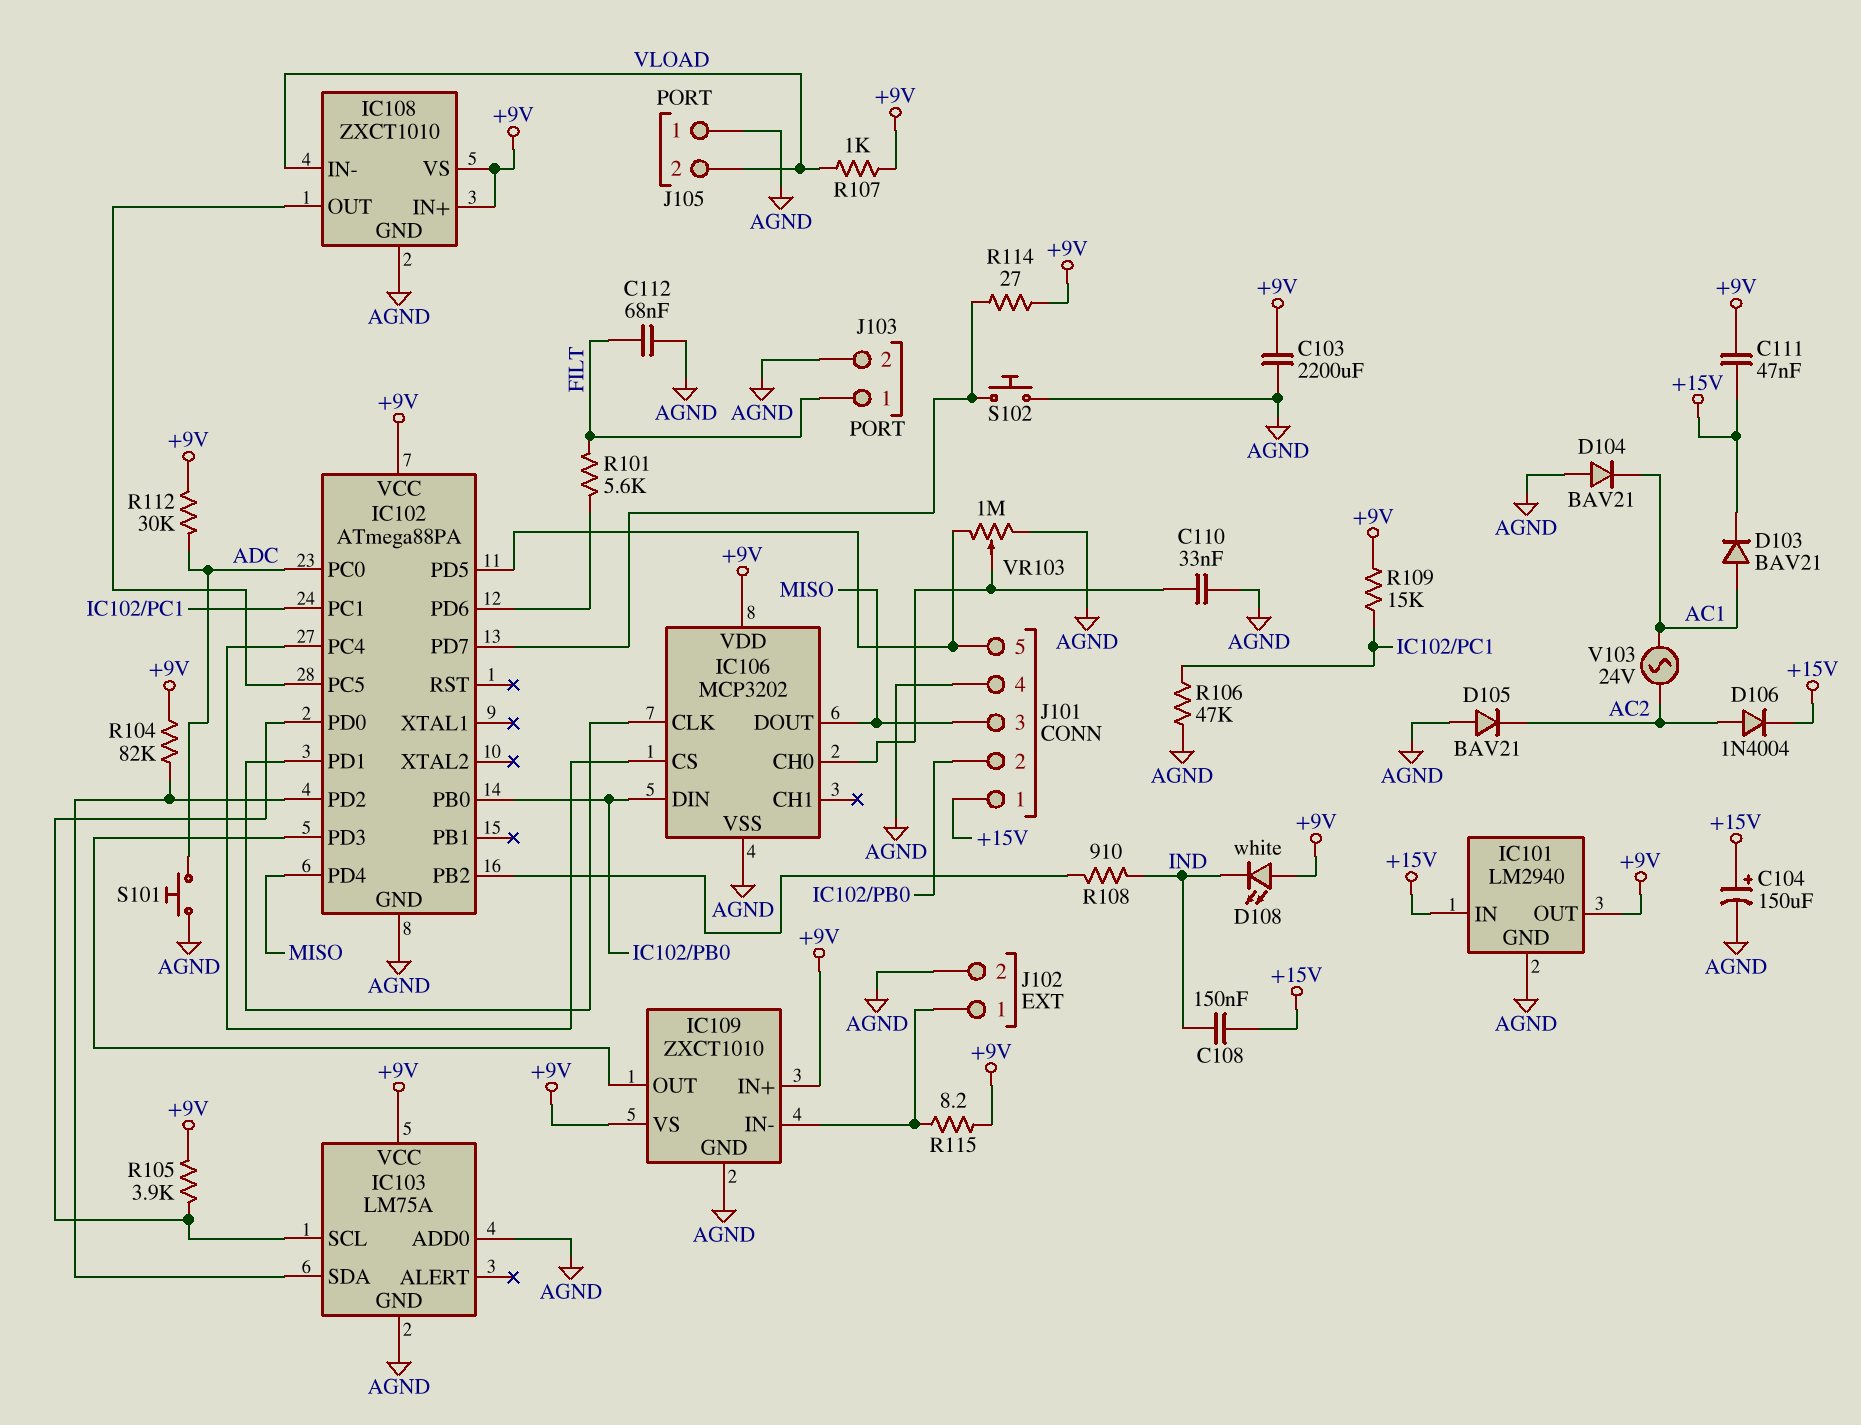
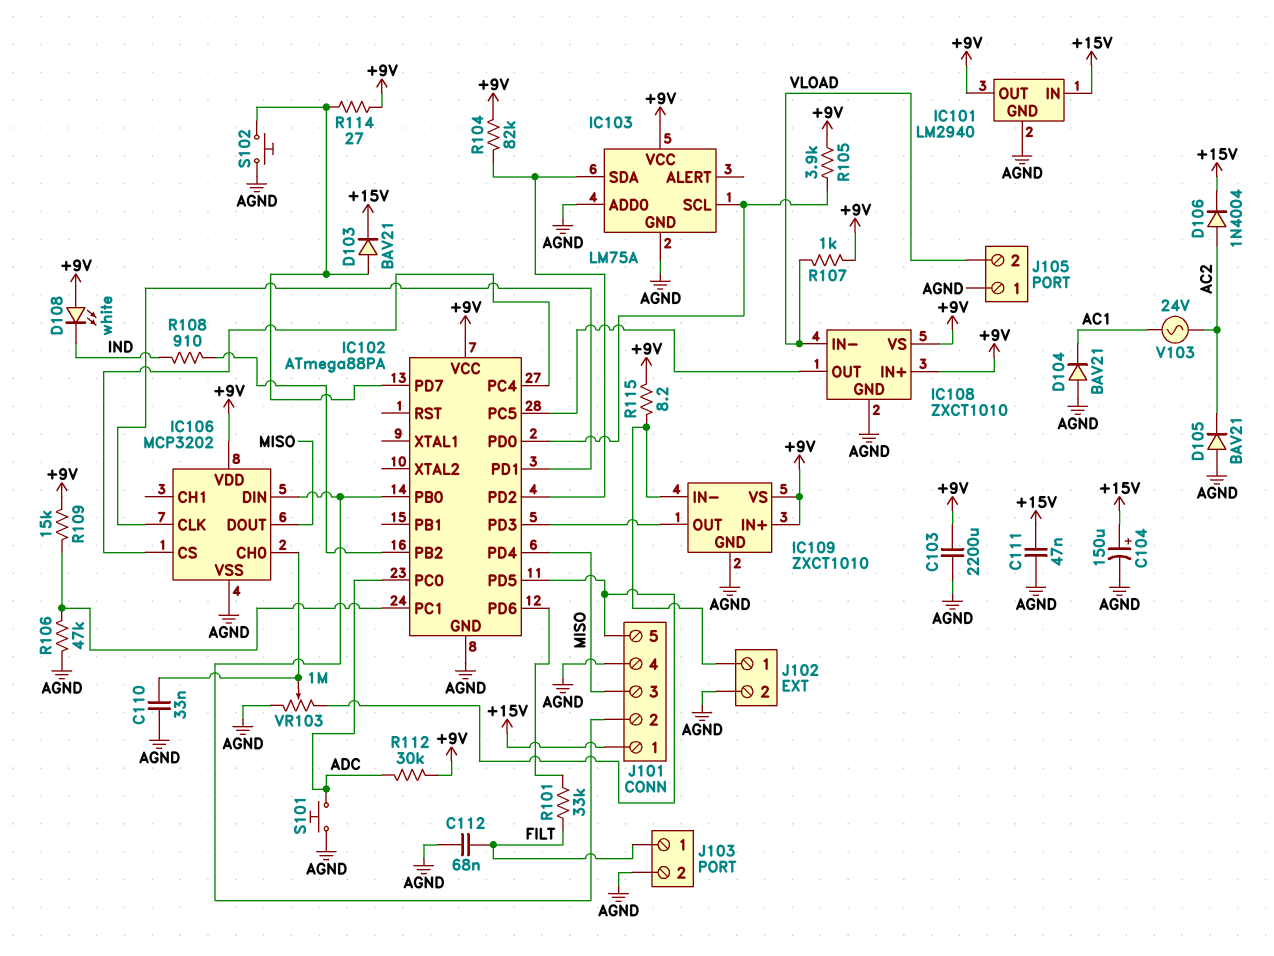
C108: 150nF (+15V, IND) -> none
C111: 47nF (+9V, +15V) -> 47nF (+15V, AGND)
D103: diode BAV21 (A AC1, K +15V) -> diode BAV21 (A IC102/PD7, K +15V)
R101: 5.6k (FILT, IC102/PD6) -> 33k (FILT, IC102/PD6)

